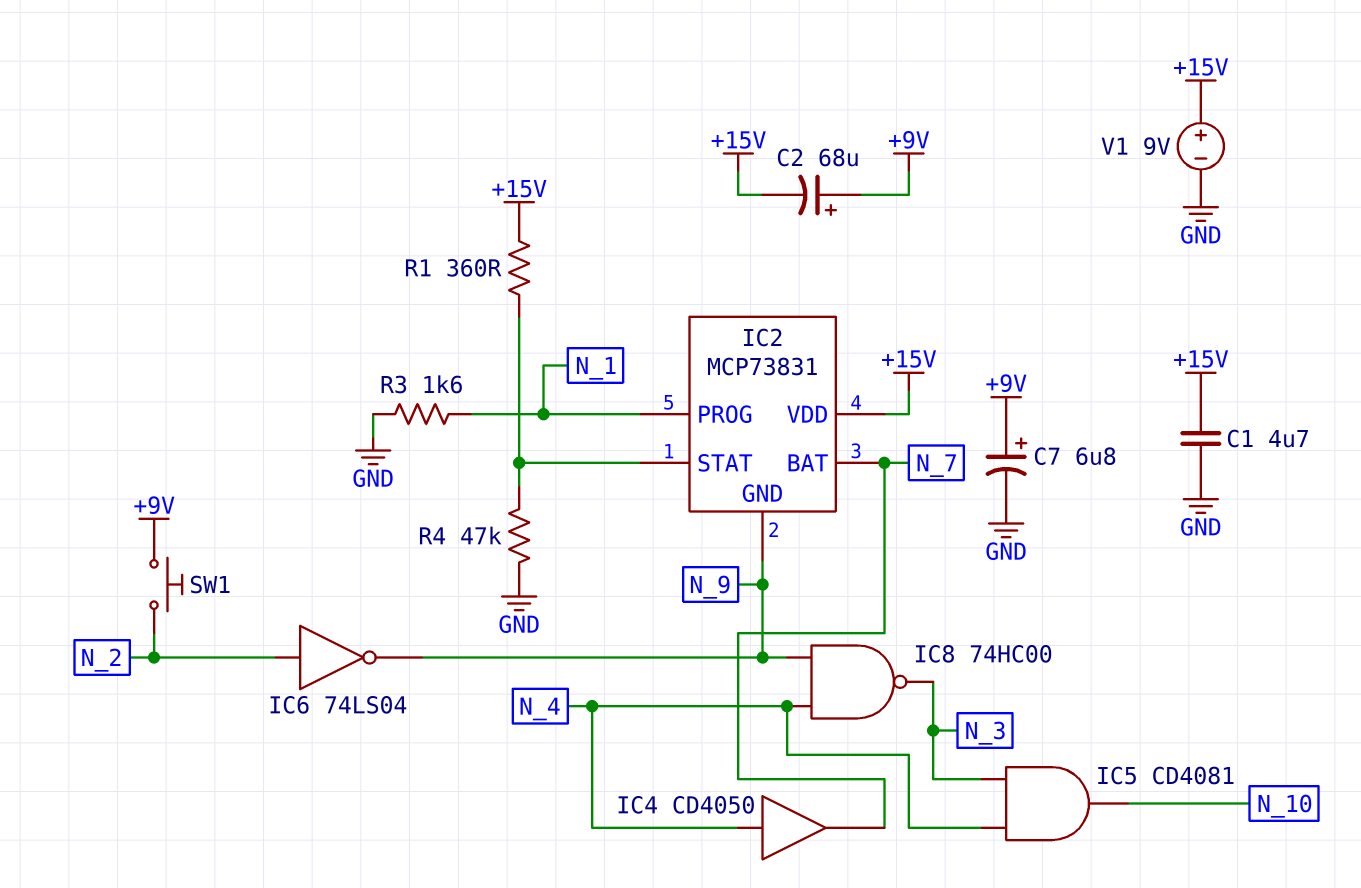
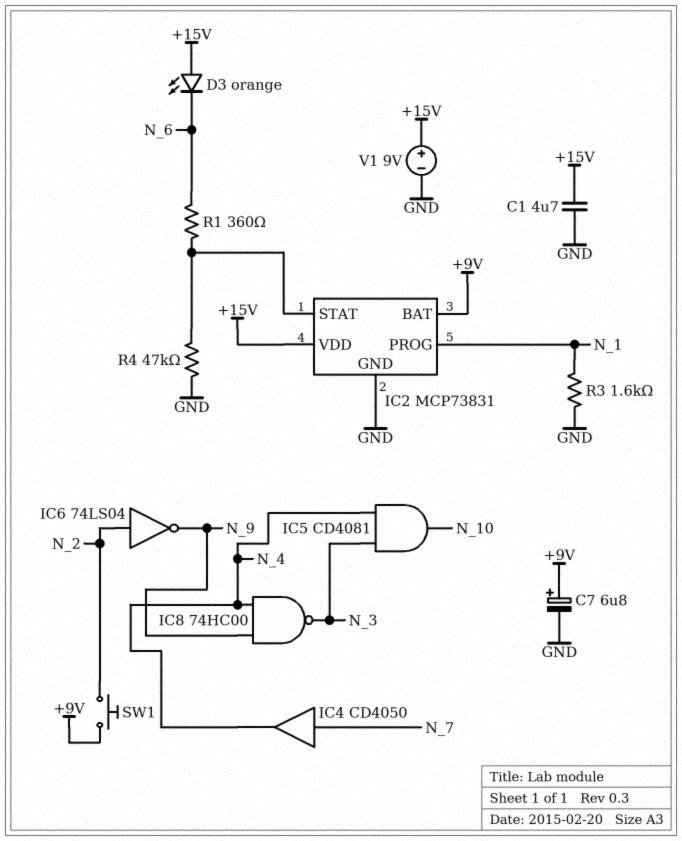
C2: 68uF (plus +9V, minus +15V) -> none
D3: none -> LED orange (A +15V, K N_6)
IC2 pin BAT: N_7 -> +9V
IC2 pin GND: N_9 -> GND
IC4: buffer CD4050 (in N_4, out N_7) -> buffer CD4050 (in N_7, out N_4)
R1: 360 (+15V, IC2/STAT) -> 360 (IC2/STAT, N_6)

